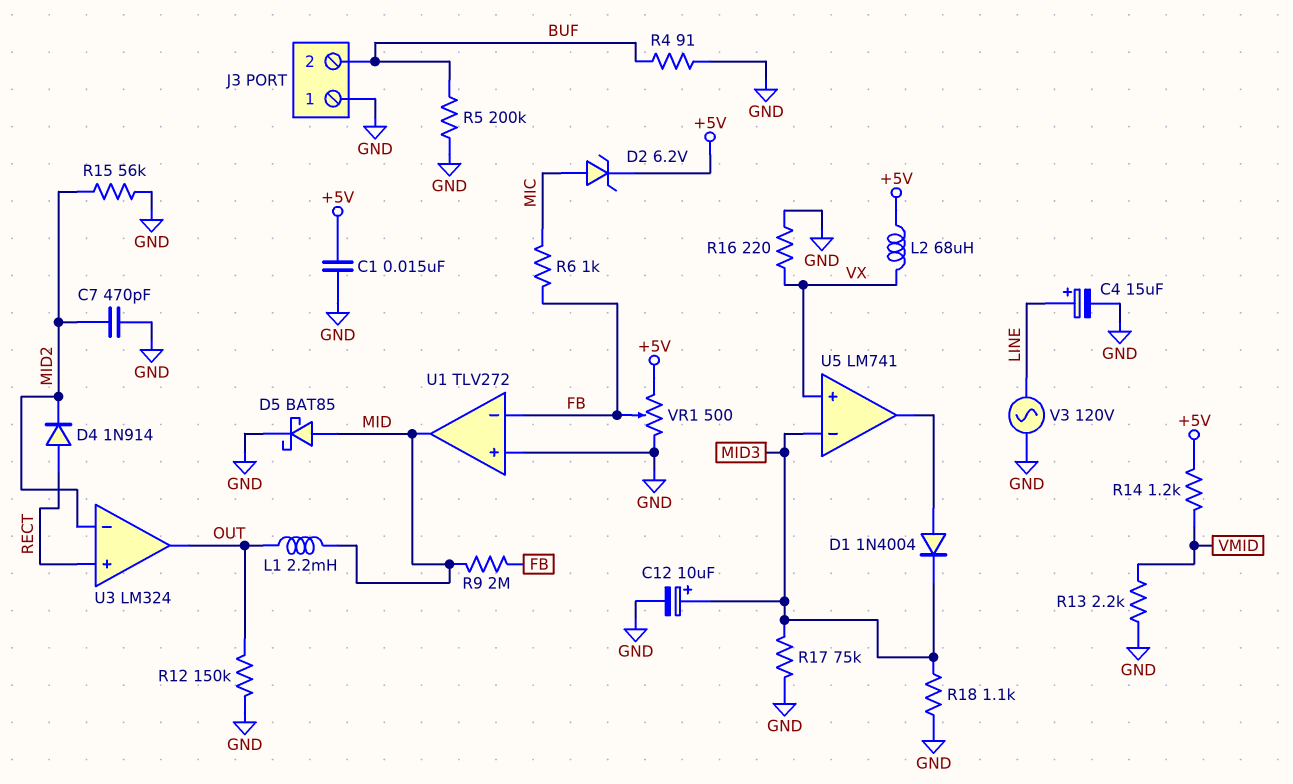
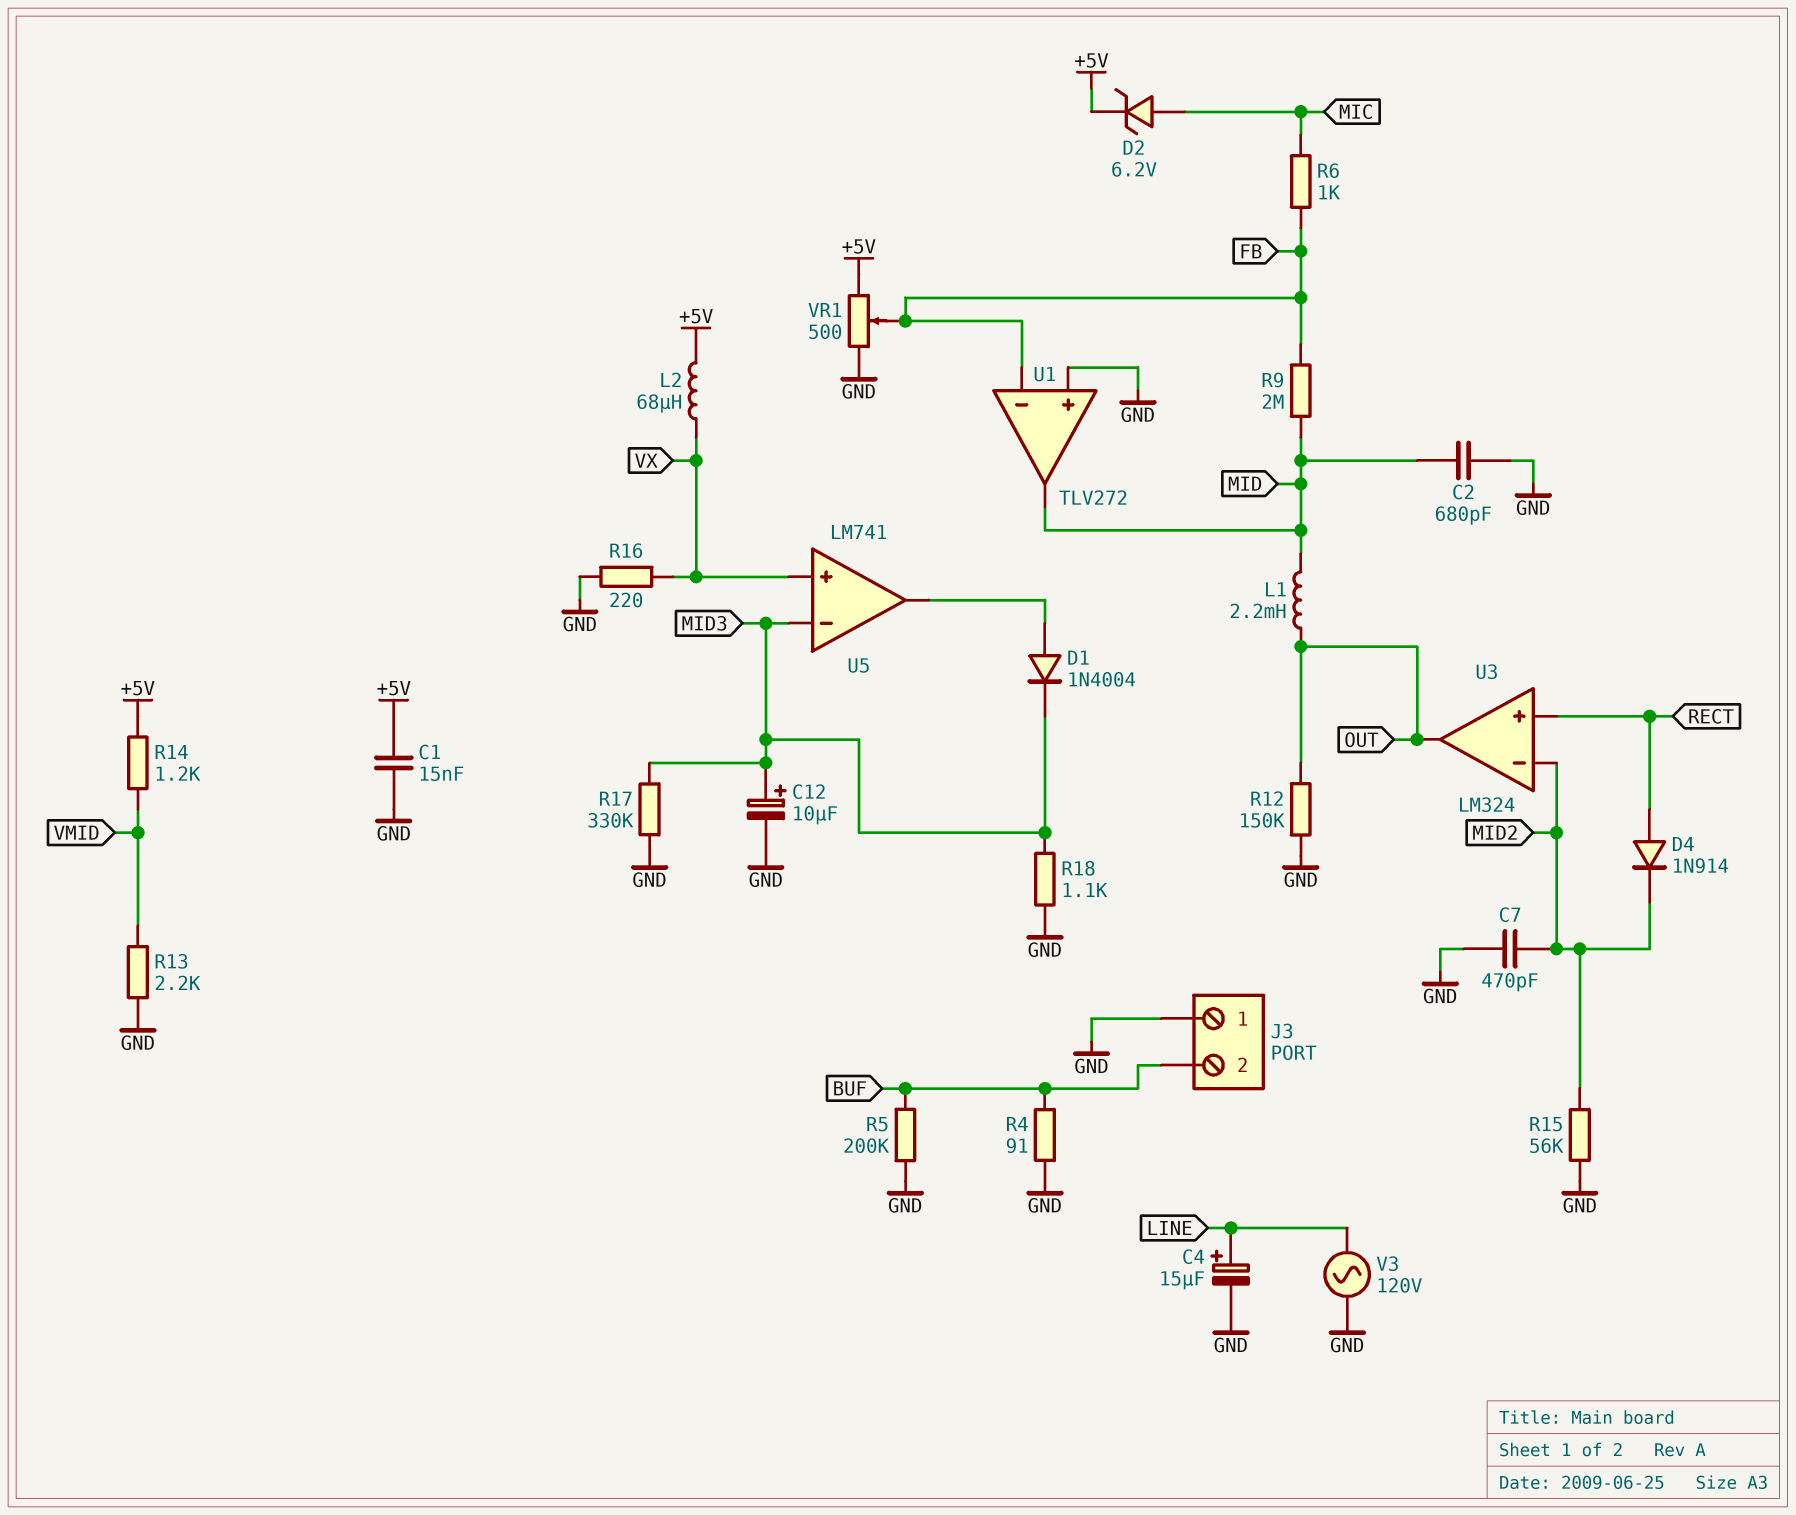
C2: none -> 680pF (GND, MID)
D5: schottky BAT85 (A MID, K GND) -> none
R17: 75k (GND, MID3) -> 330k (GND, MID3)

